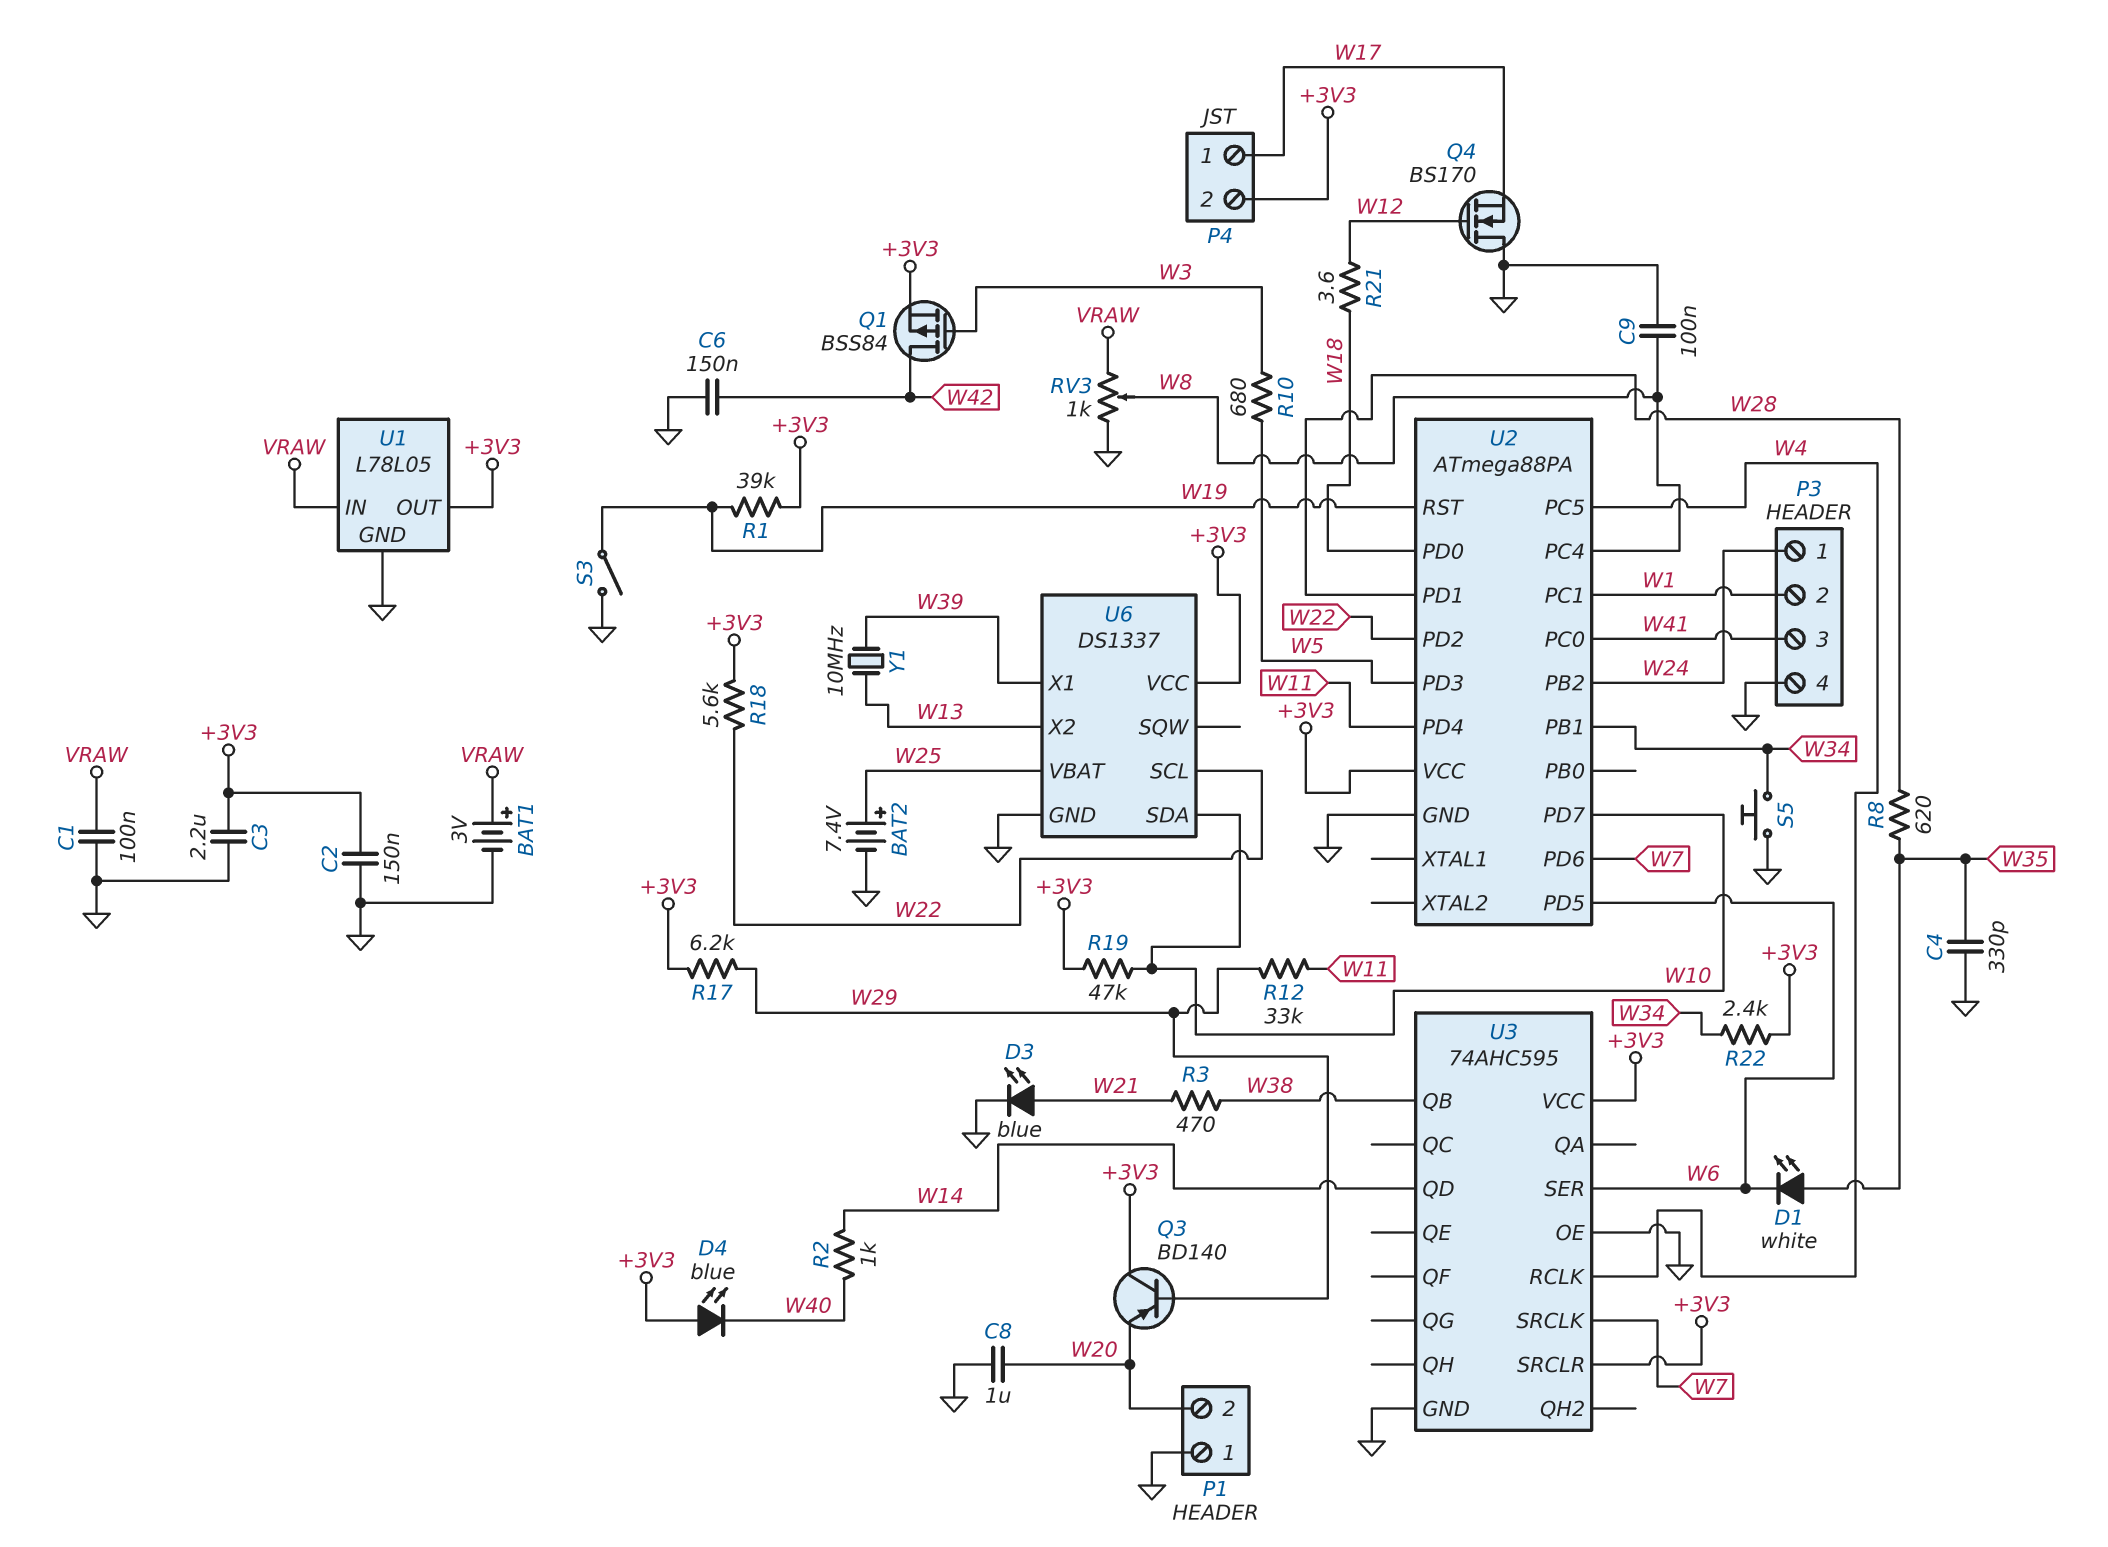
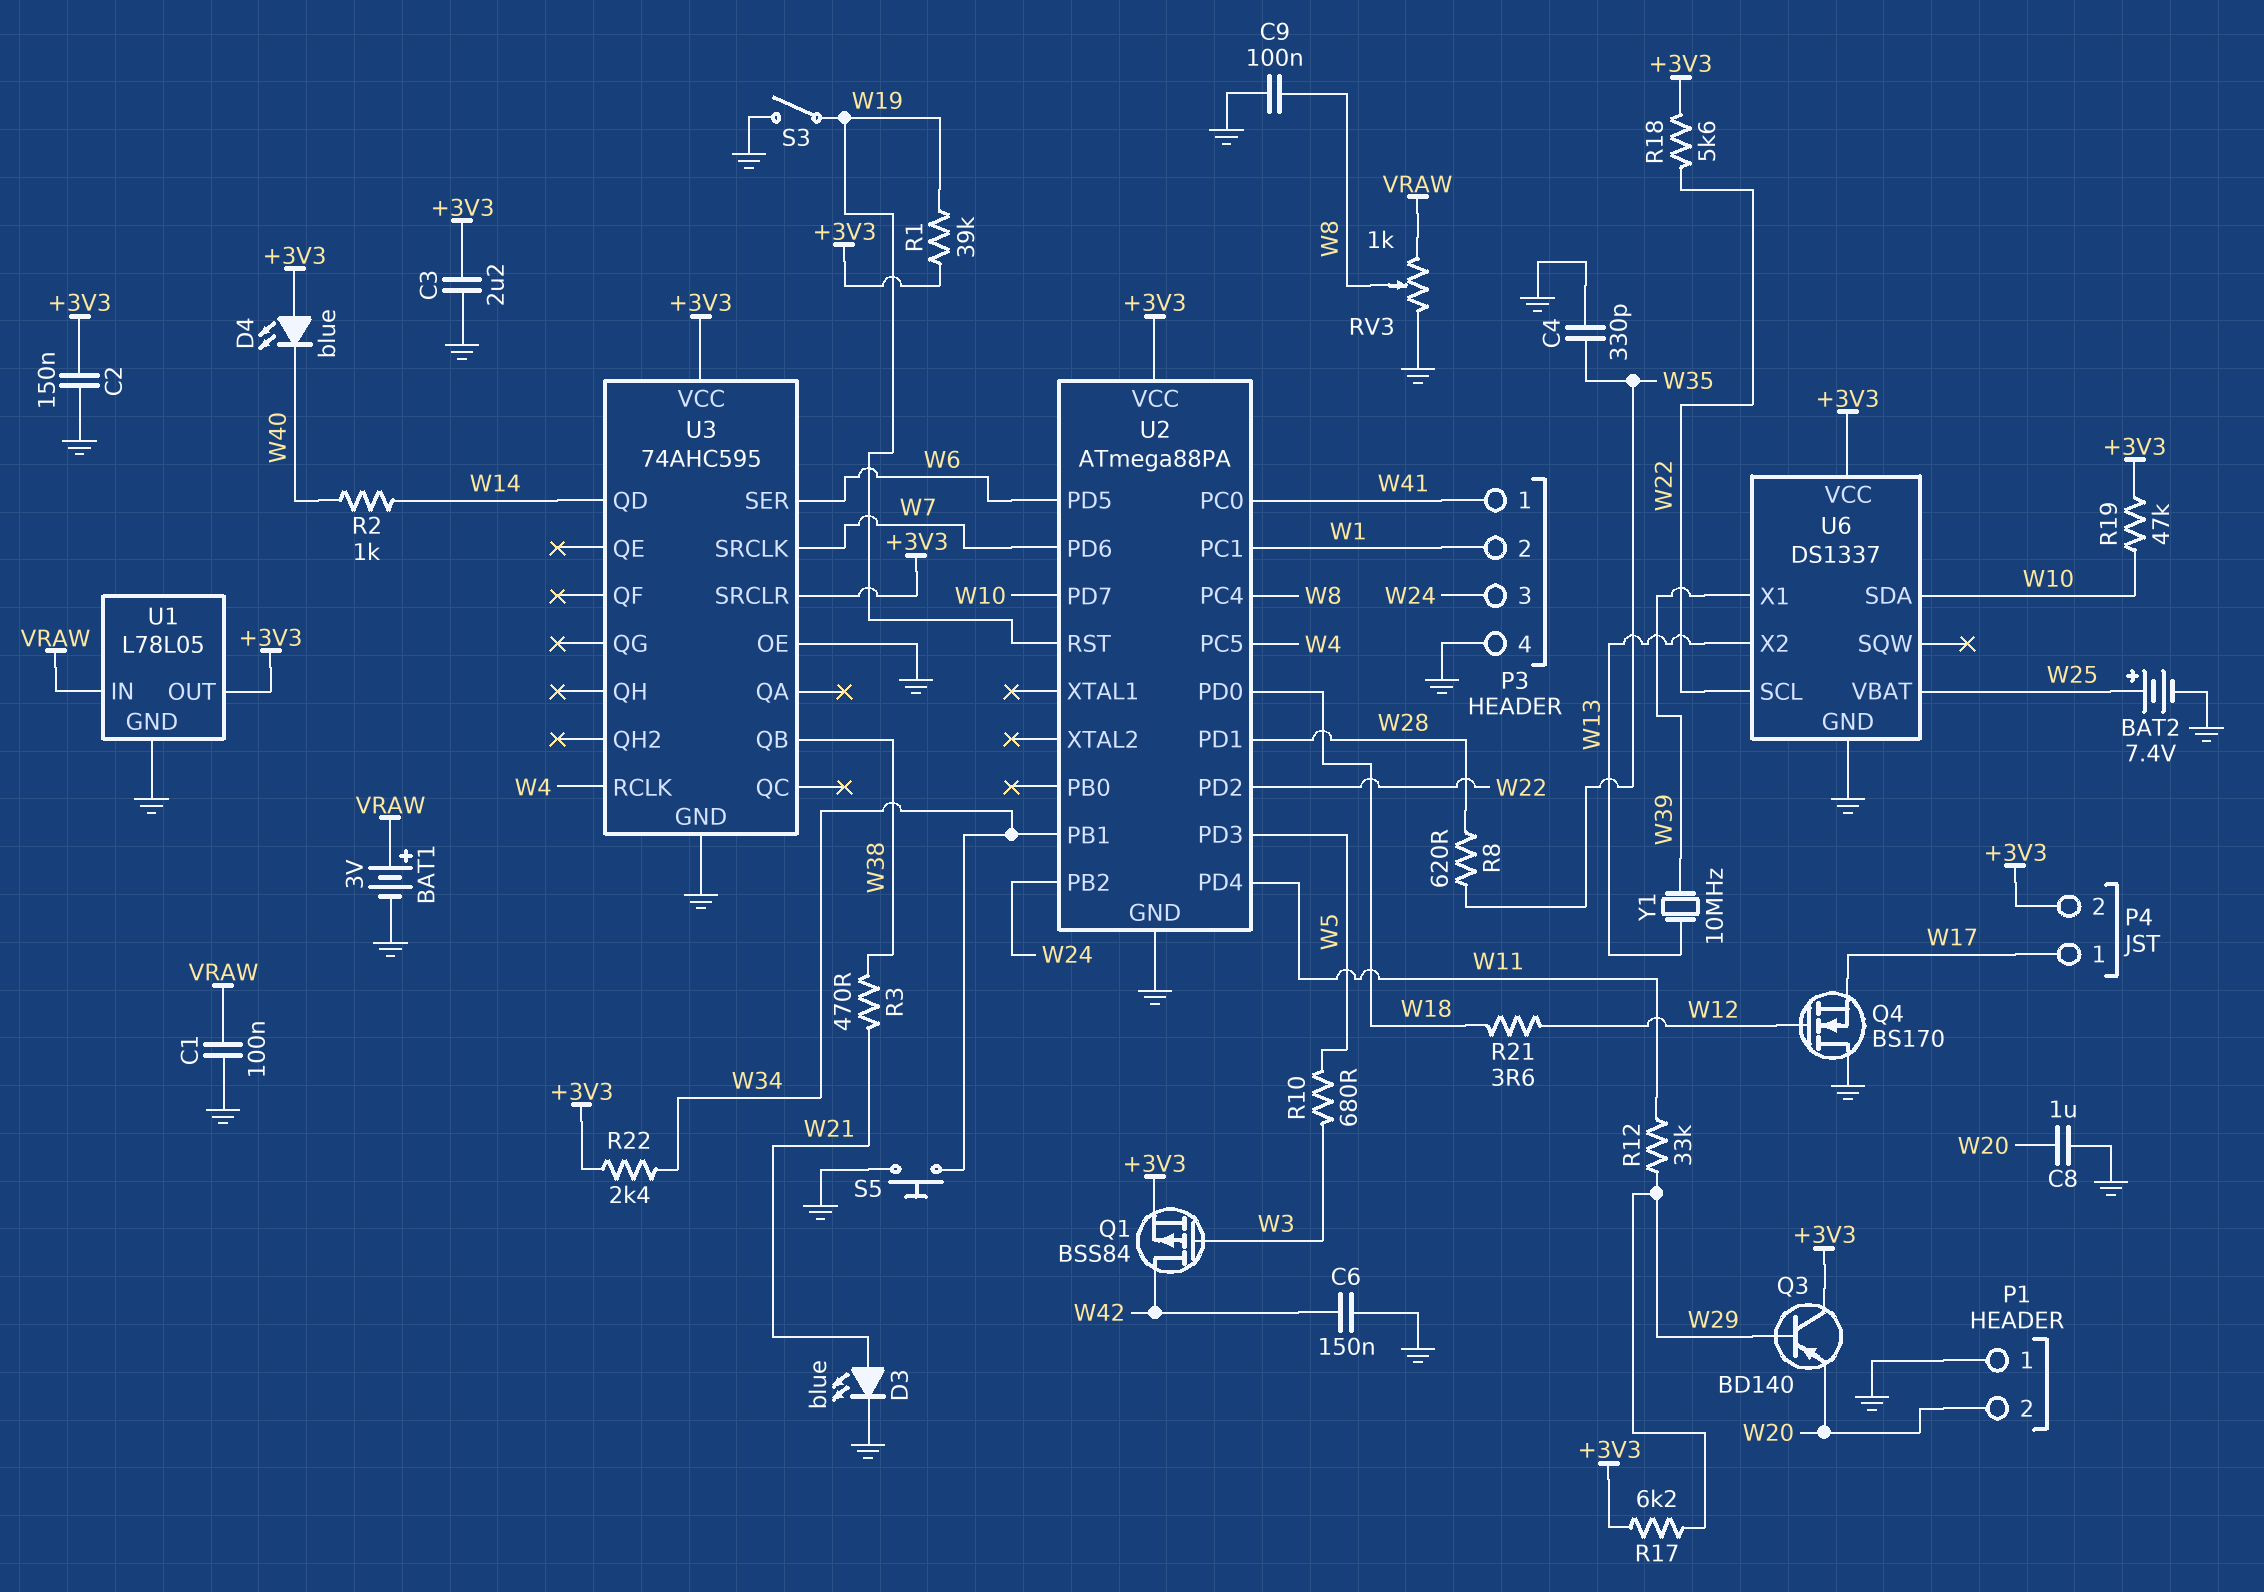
D1: LED white (A W35, K W6) -> none
P3 pin 1: W24 -> W41
P3 pin 3: W41 -> W24

